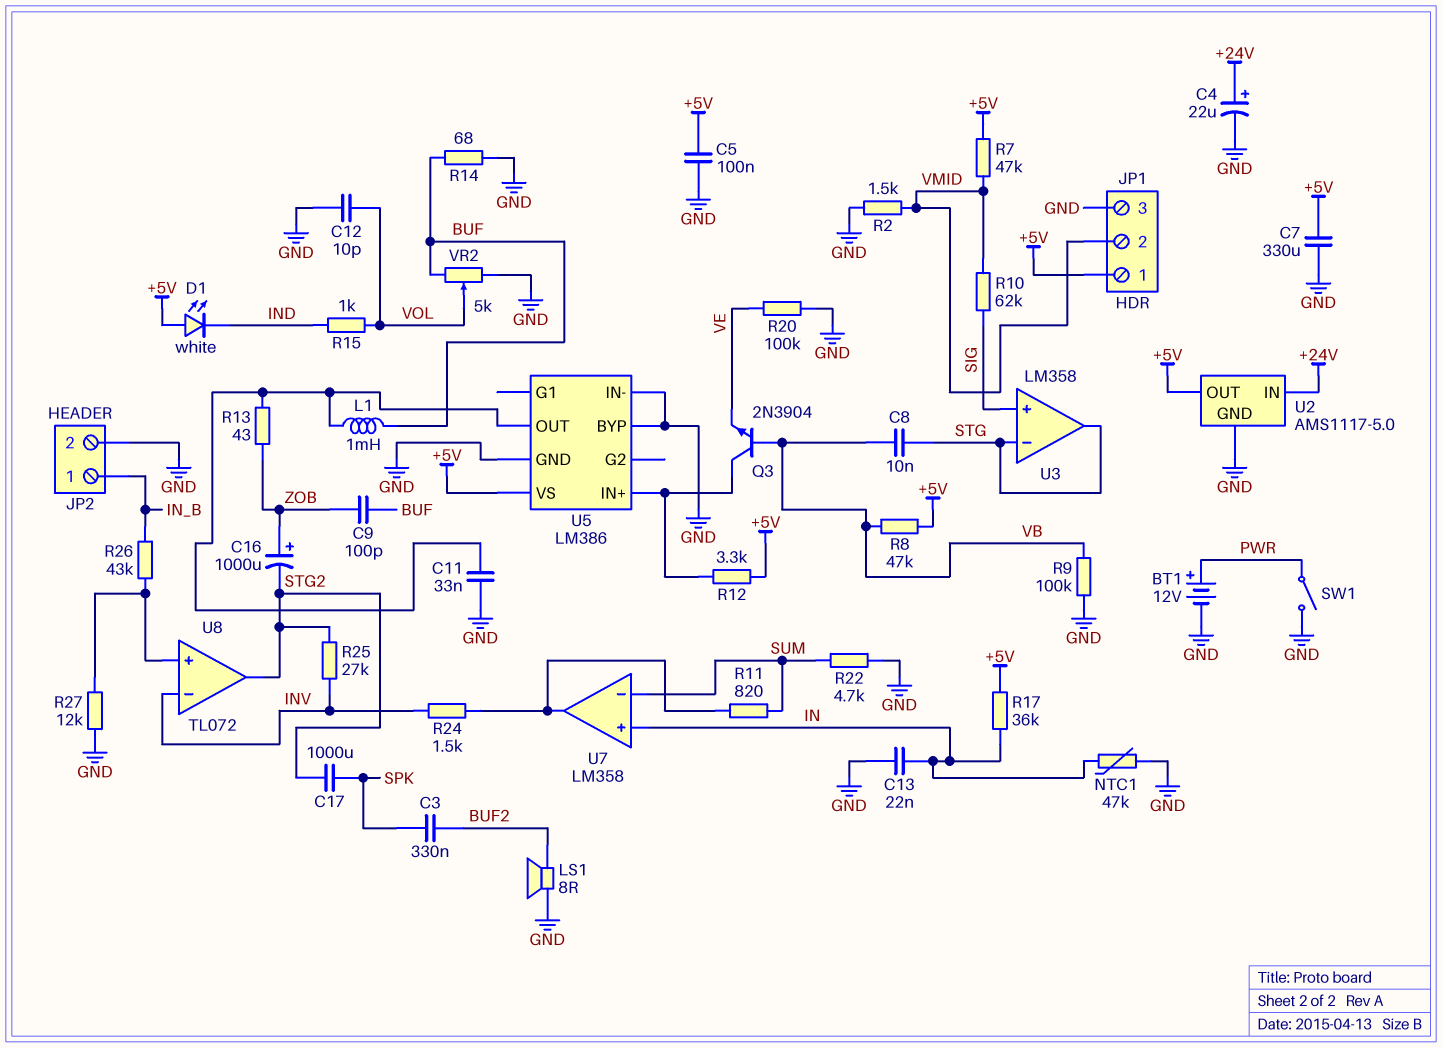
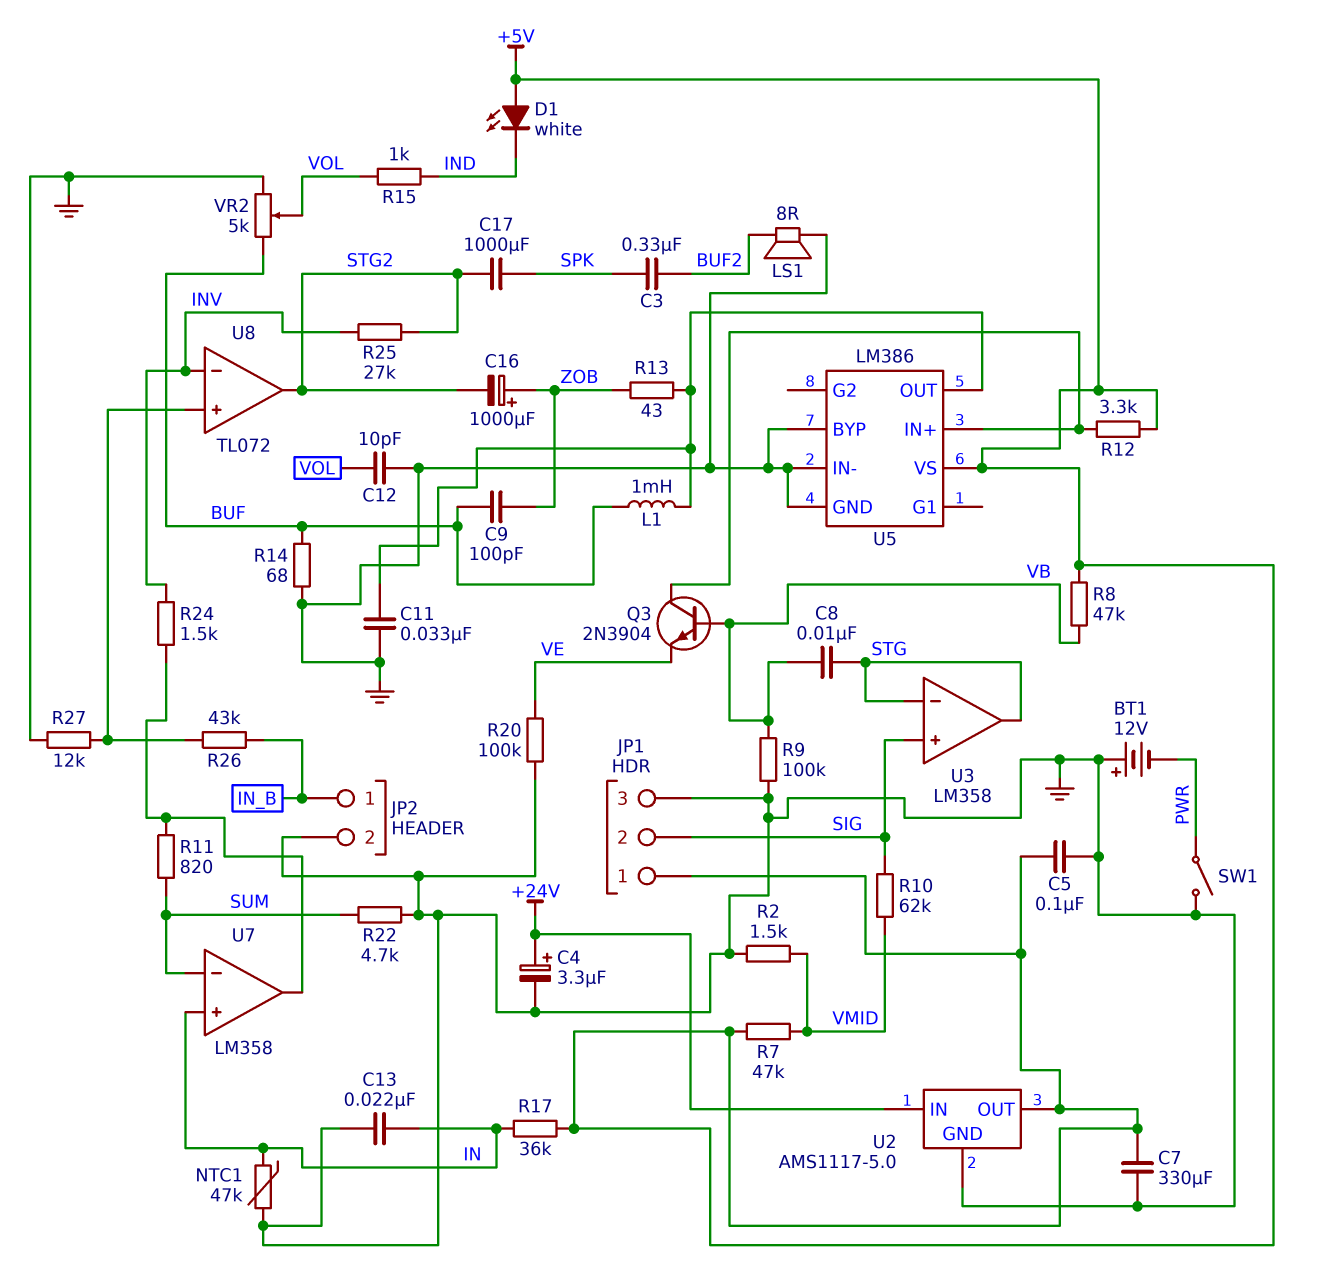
BT1: 12V (plus PWR, minus GND) -> 12V (plus GND, minus PWR)
C4: 22uF (plus +24V, minus GND) -> 3.3uF (plus +24V, minus GND)
JP1 pin 2: VMID -> SIG

